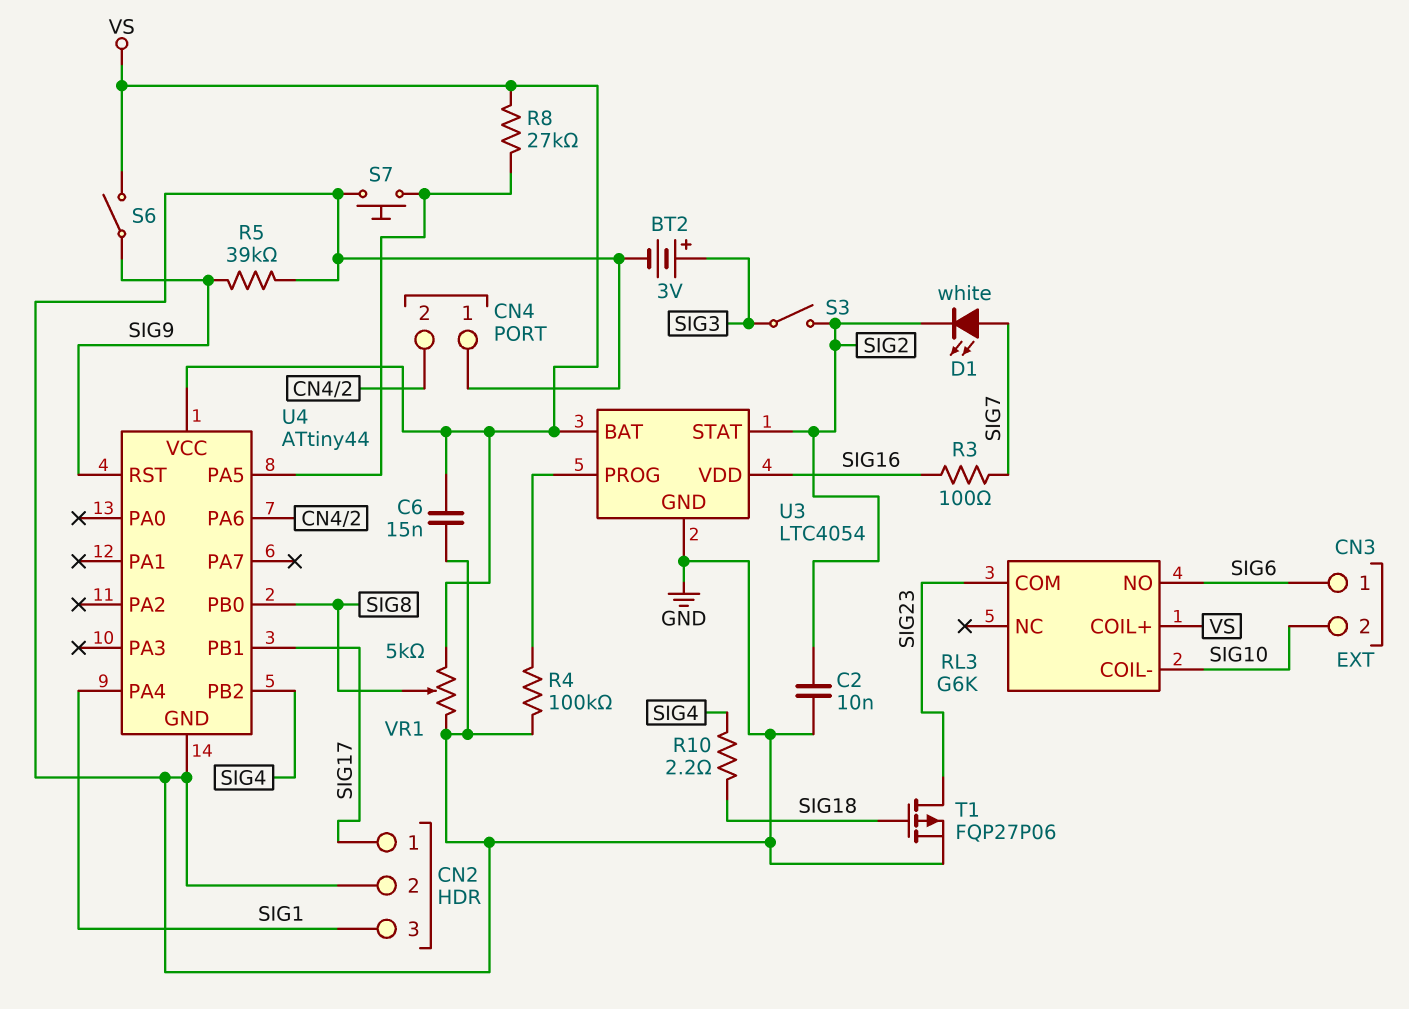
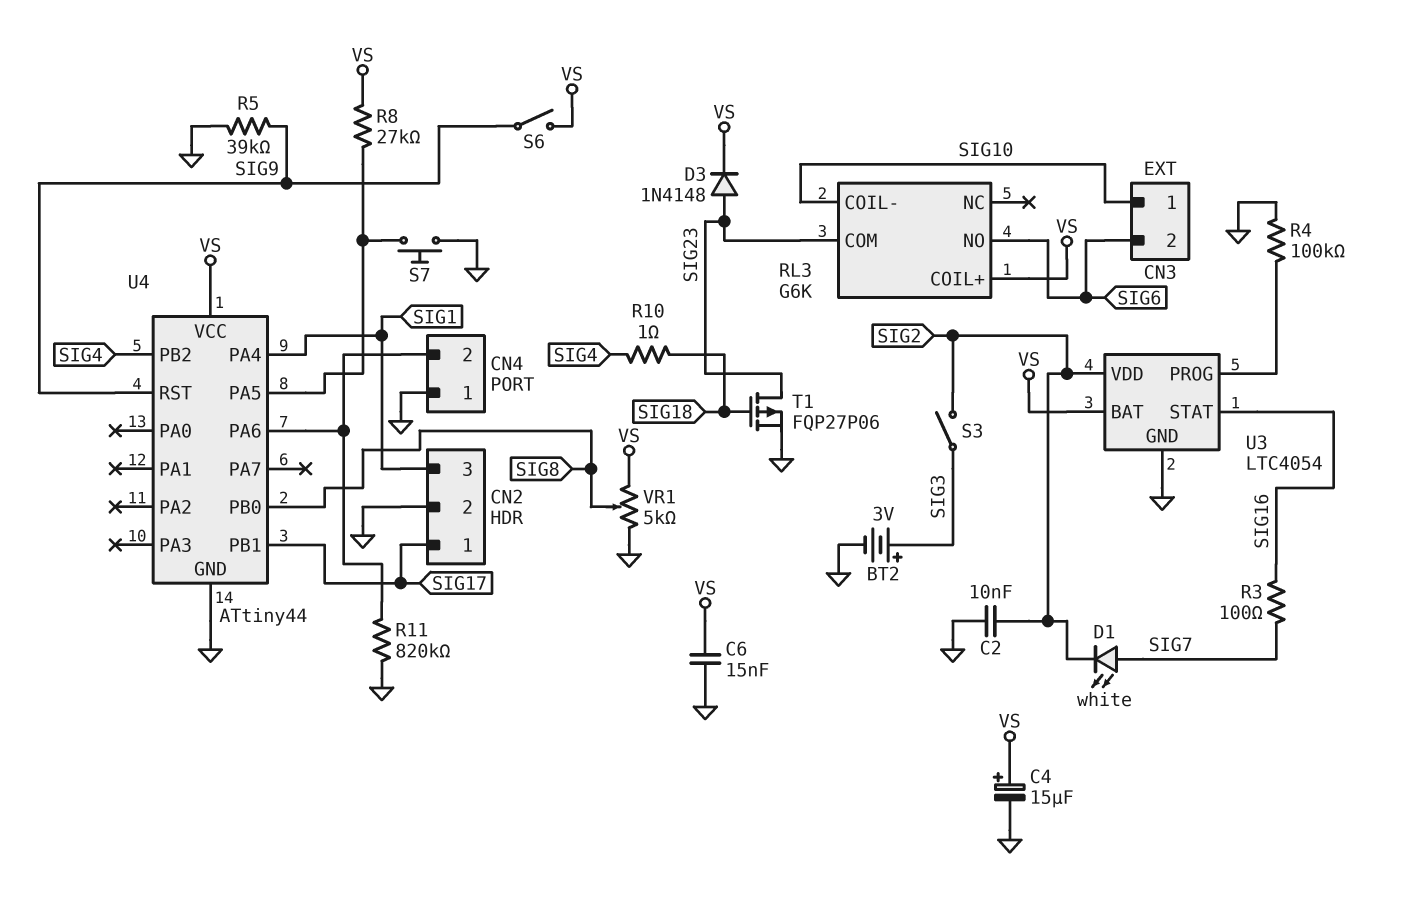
C4: none -> 15uF (plus VS, minus GND)
CN3 pin 1: SIG6 -> SIG10
CN3 pin 2: SIG10 -> SIG6
D3: none -> diode 1N4148 (A SIG23, K VS)
R10: 2.2 (SIG4, SIG18) -> 1 (SIG4, SIG18)
R11: none -> 820k (CN4/2, GND)
U3 pin STAT: SIG2 -> SIG16
U3 pin VDD: SIG16 -> SIG2

